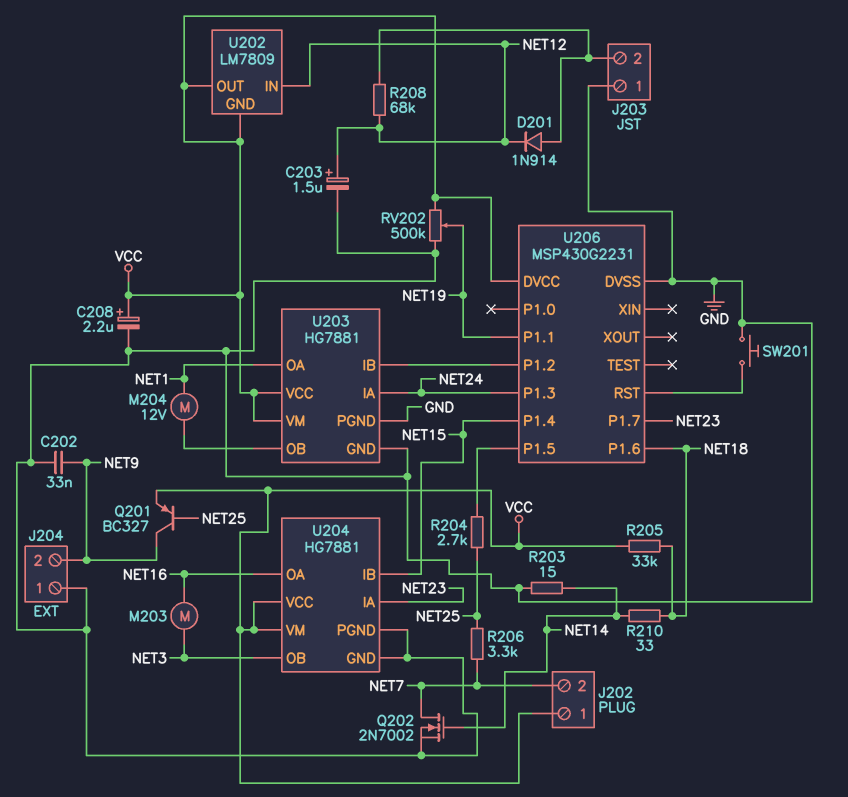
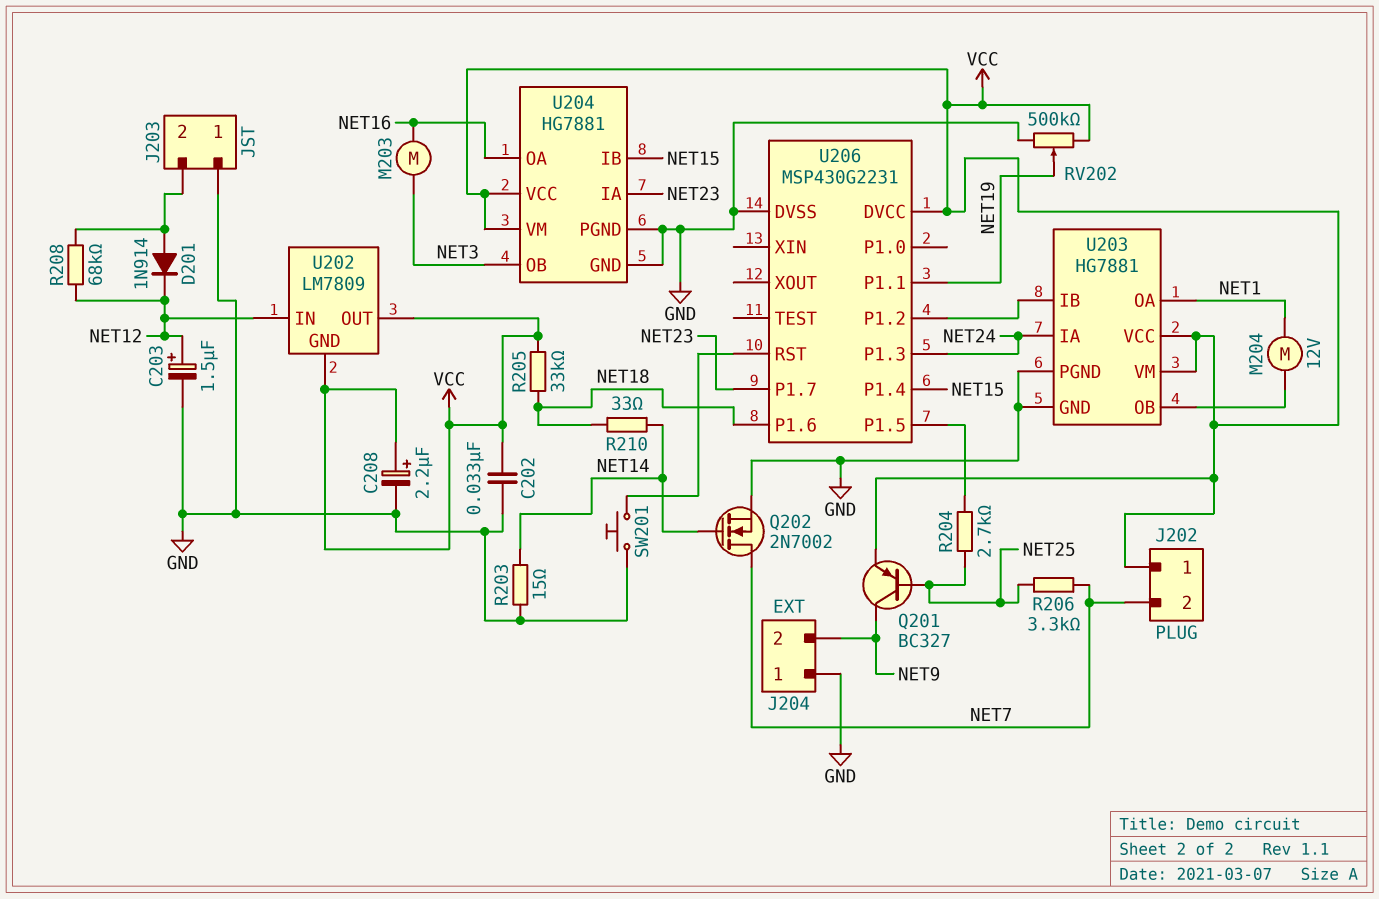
C202: 33nF (GND, NET9) -> 33nF (GND, VCC)

